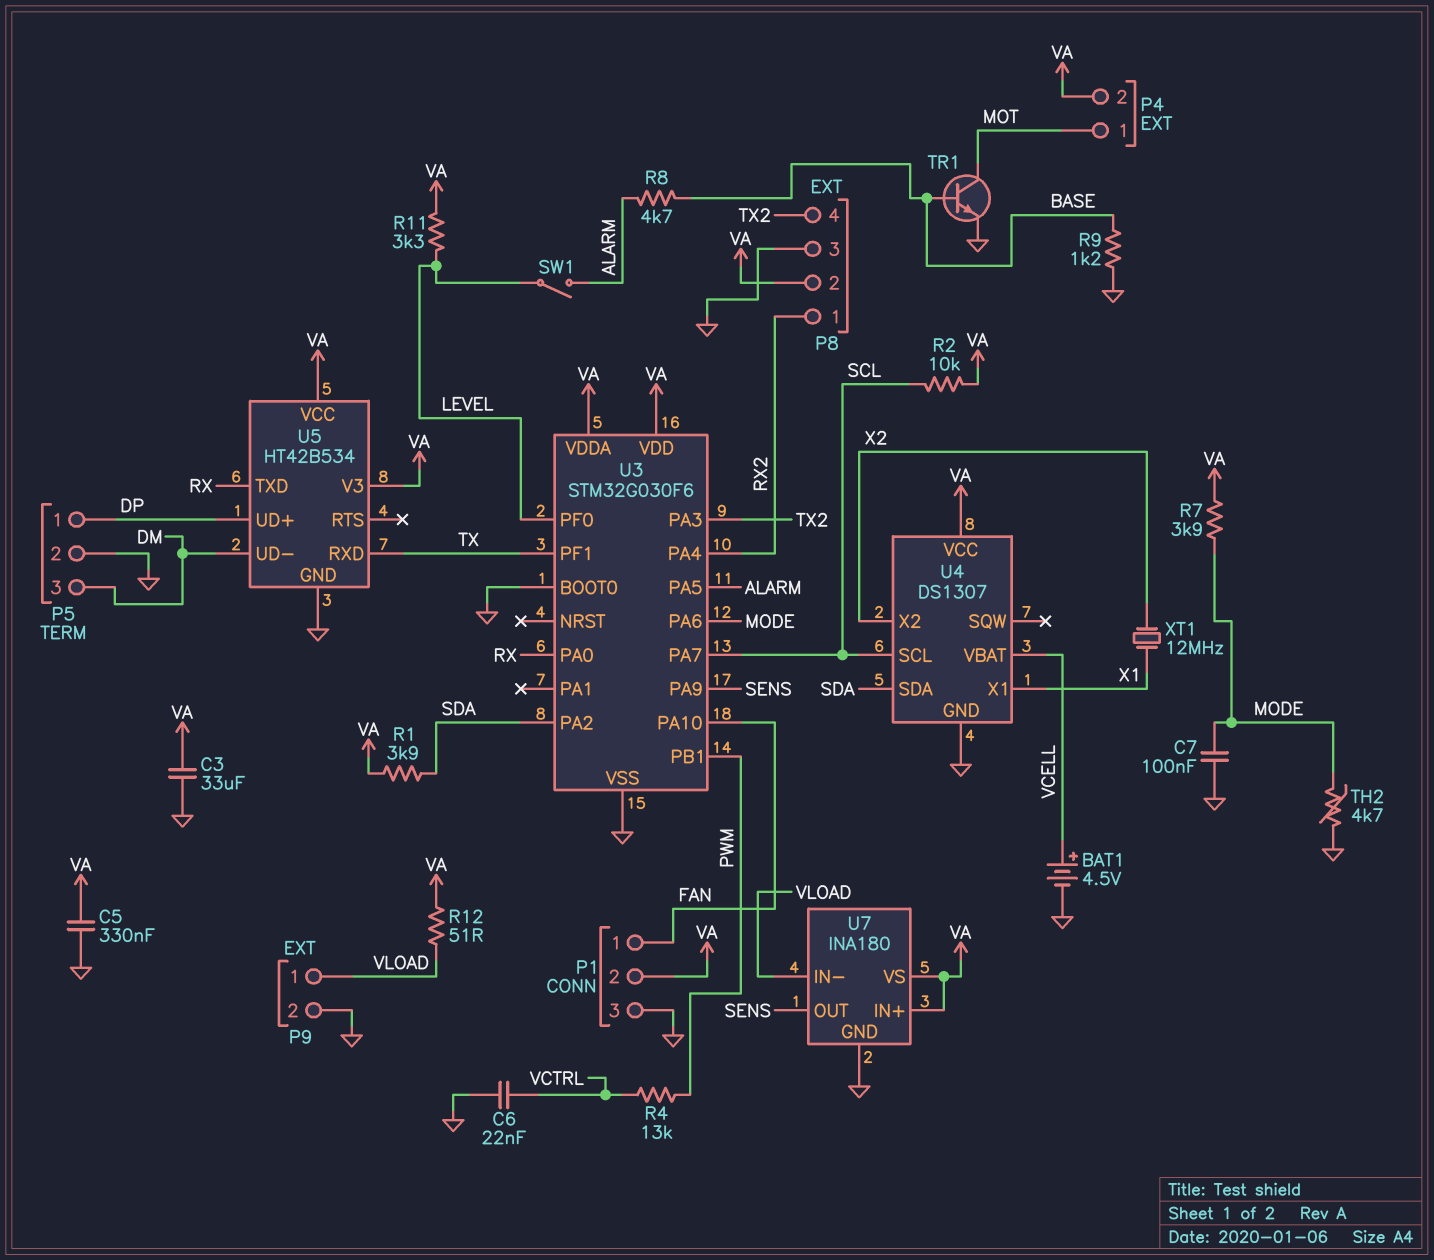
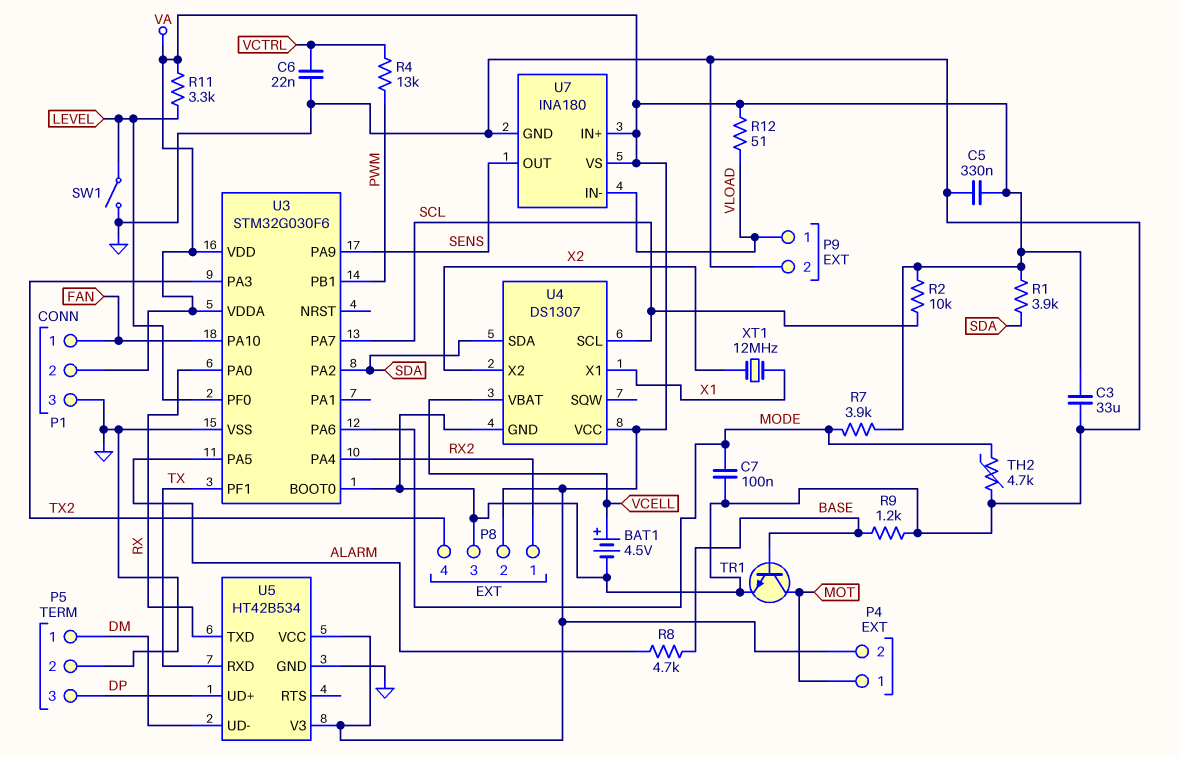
P5 pin 1: DP -> DM
P5 pin 3: DM -> DP
SW1: switch (ALARM, LEVEL) -> switch (GND, LEVEL)

